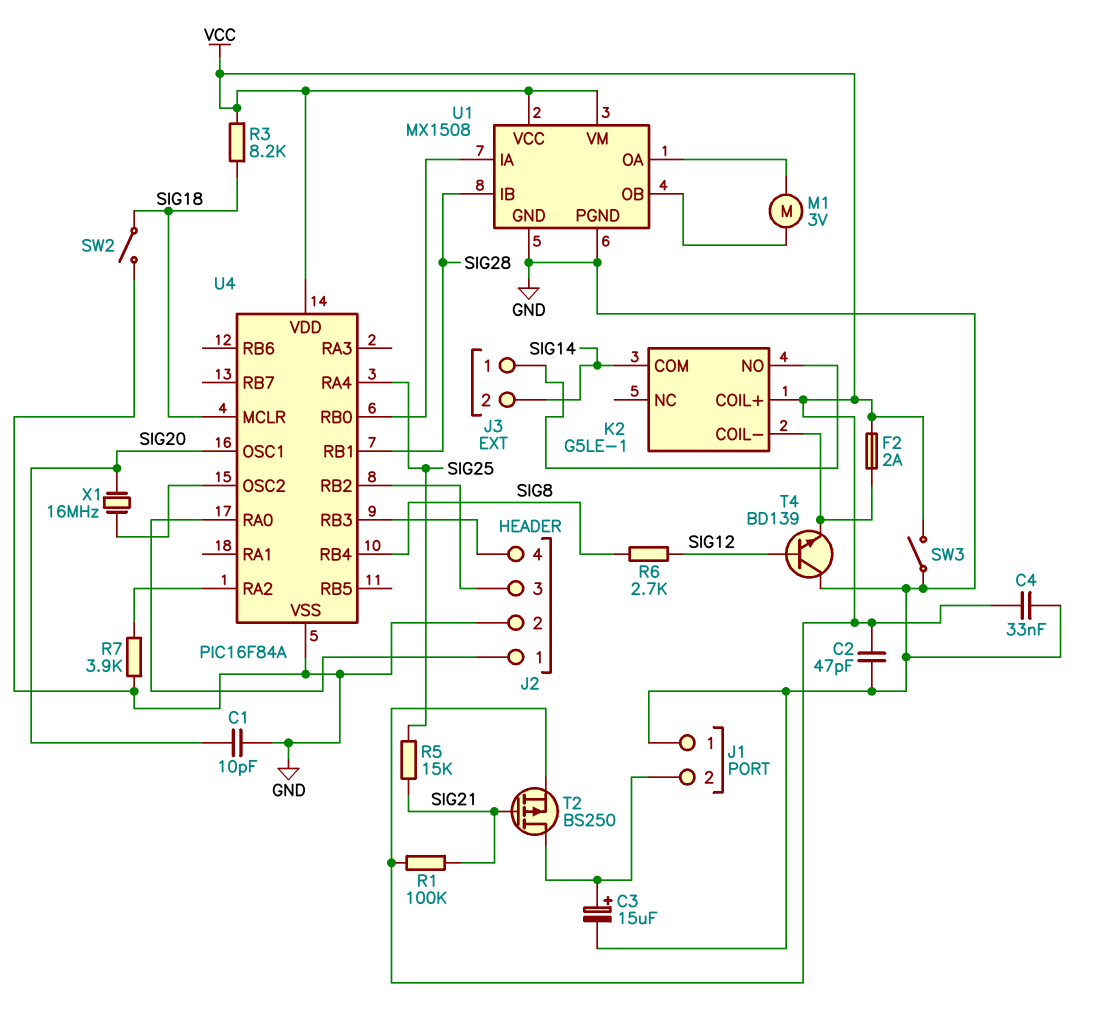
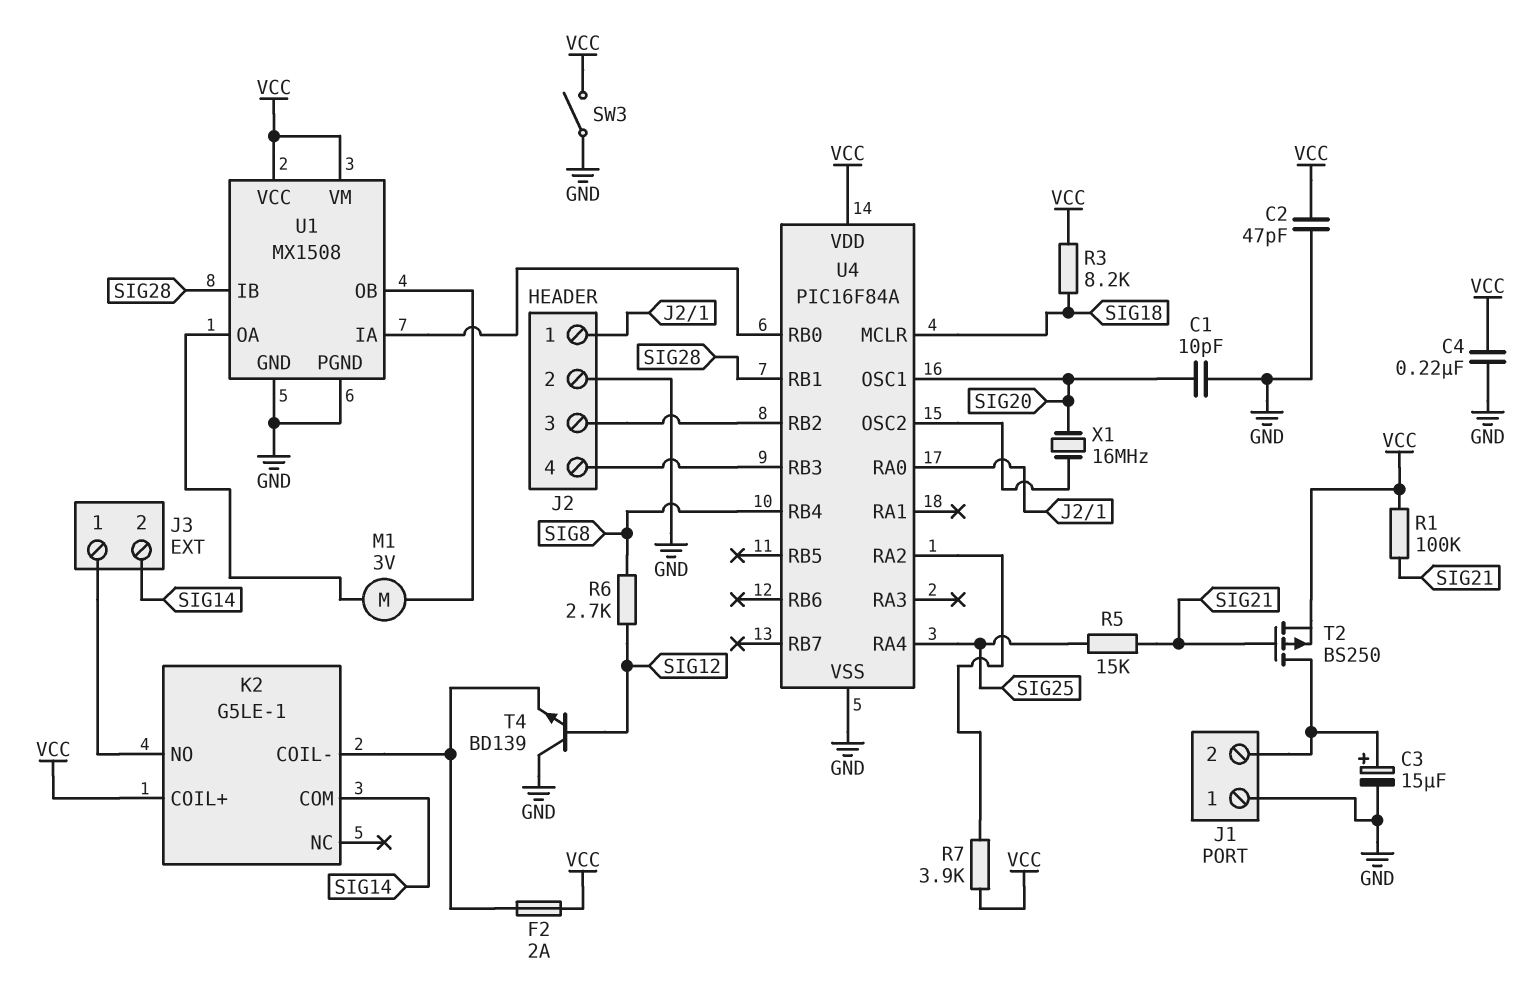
C4: 33nF (GND, VCC) -> 220nF (GND, VCC)
R7: 3.9k (GND, U4/RA2) -> 3.9k (U4/RA2, VCC)
SW2: switch (GND, SIG18) -> none

